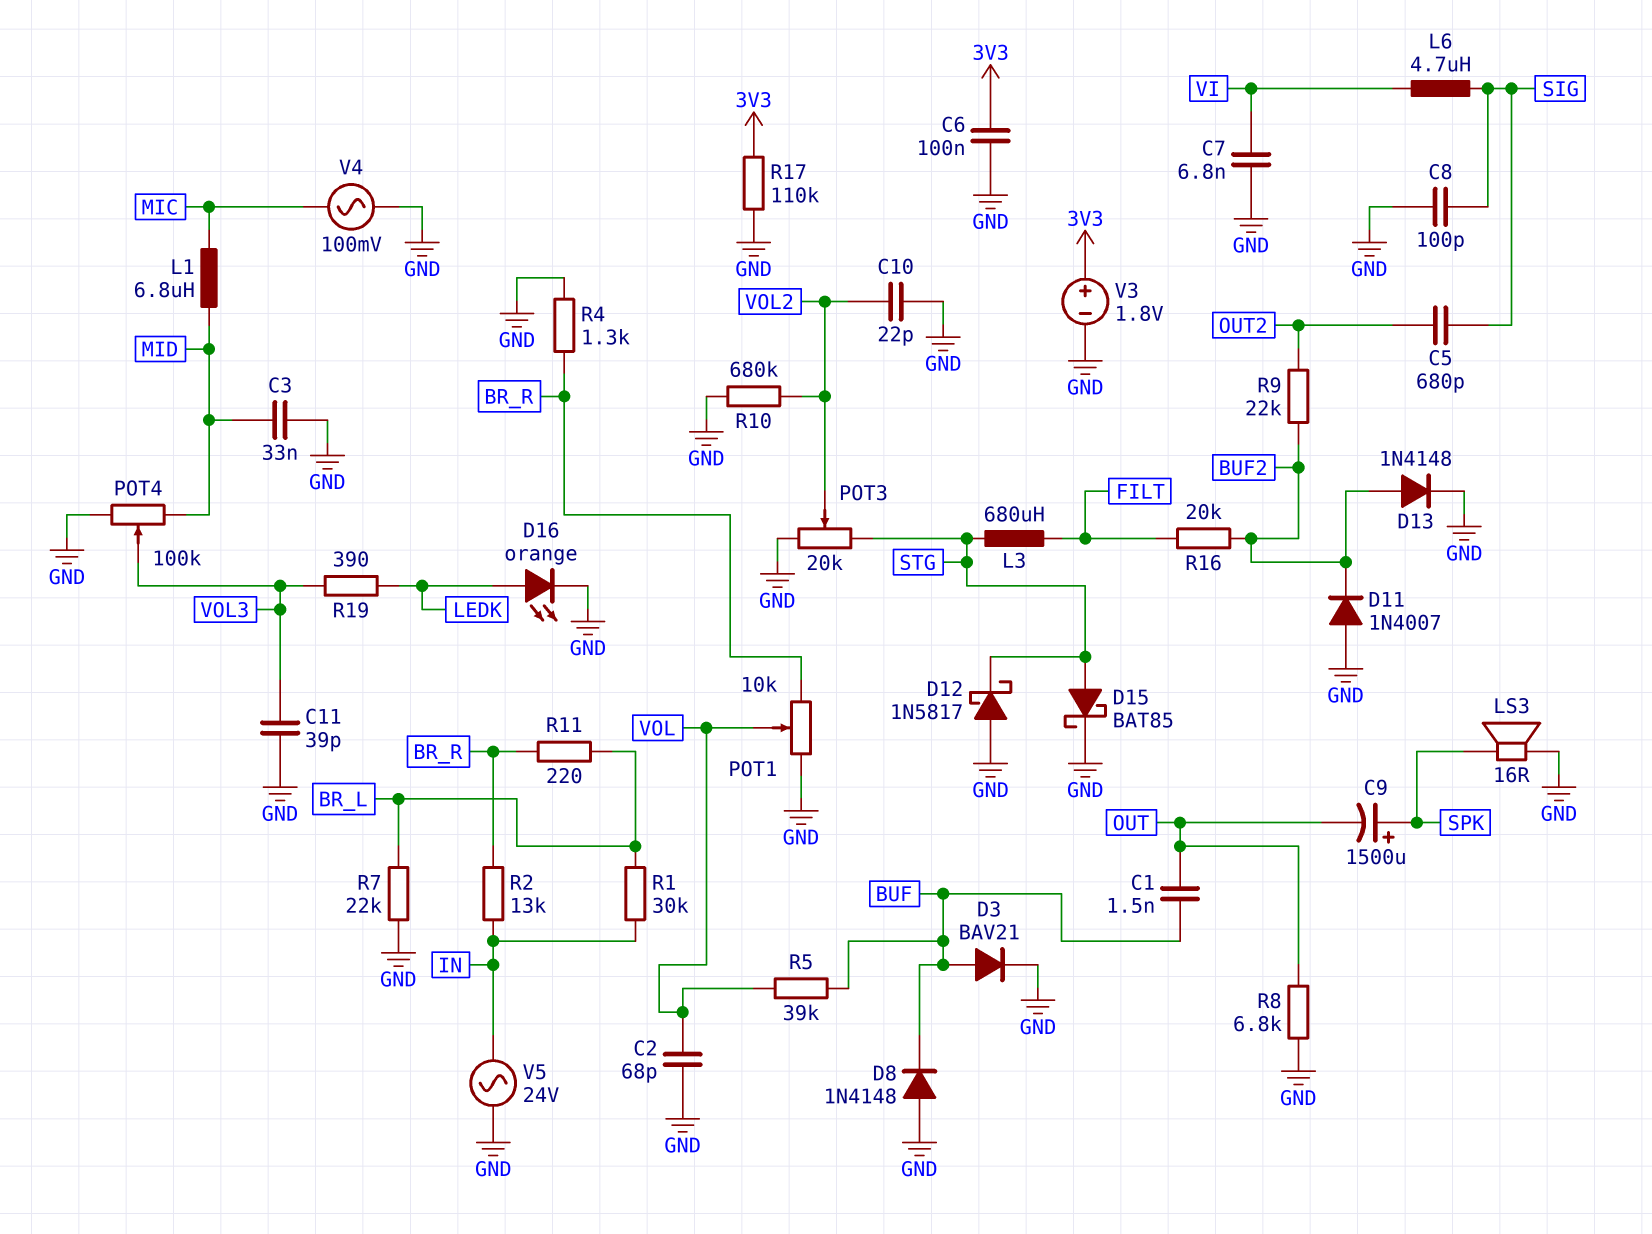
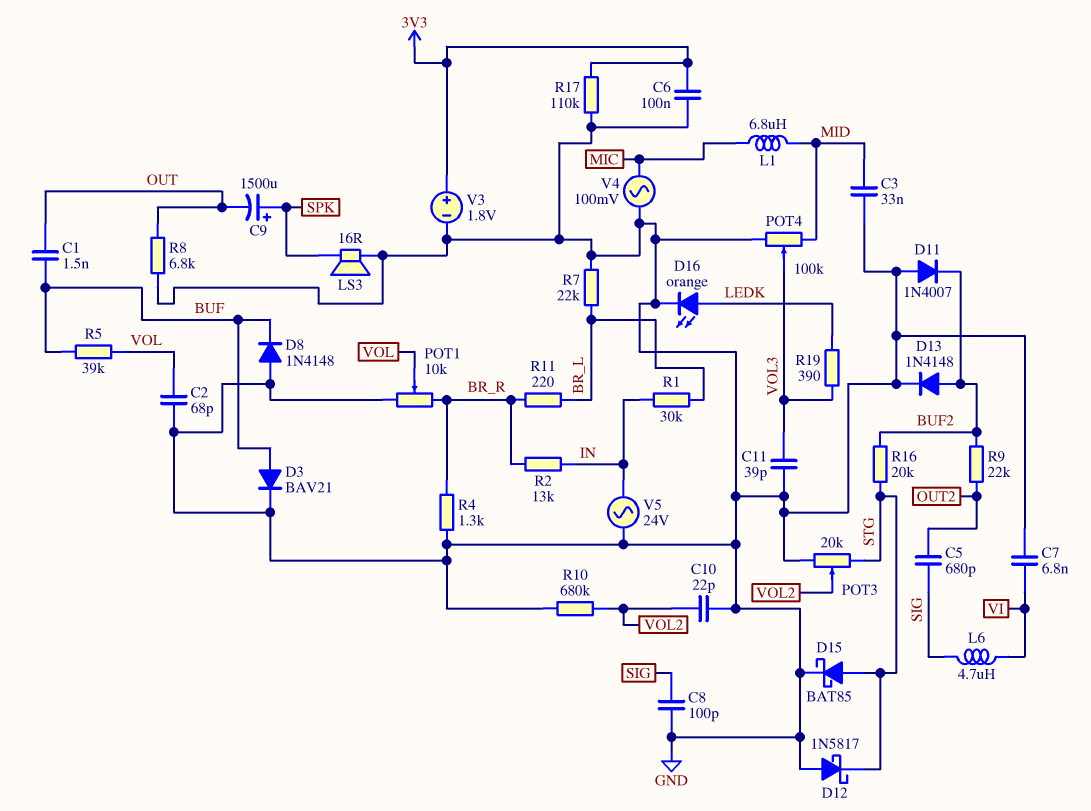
L3: 680uH (FILT, STG) -> none
R16: 20k (BUF2, FILT) -> 20k (BUF2, STG)

